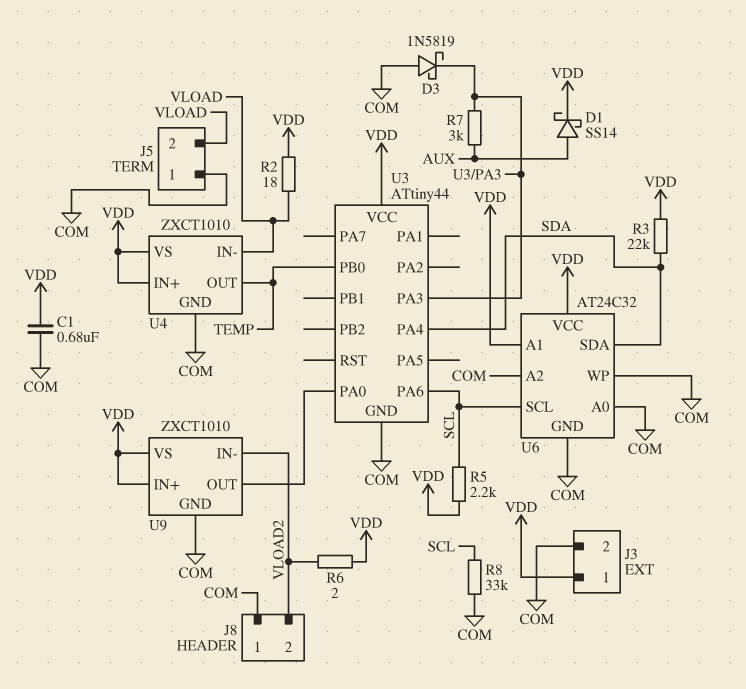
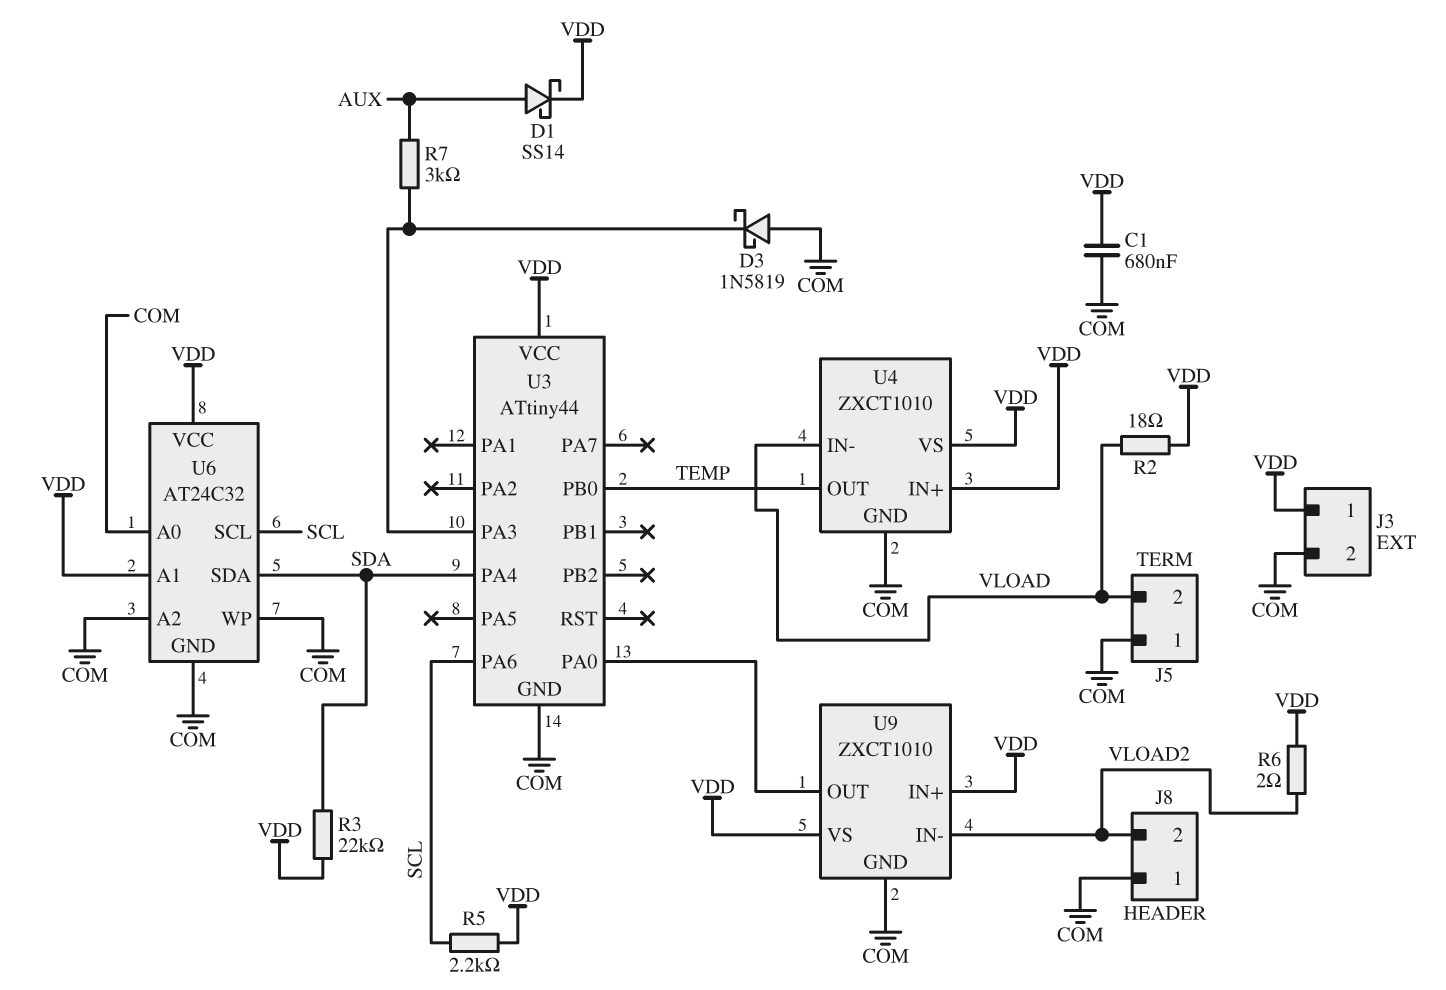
R8: 33k (COM, SCL) -> none

